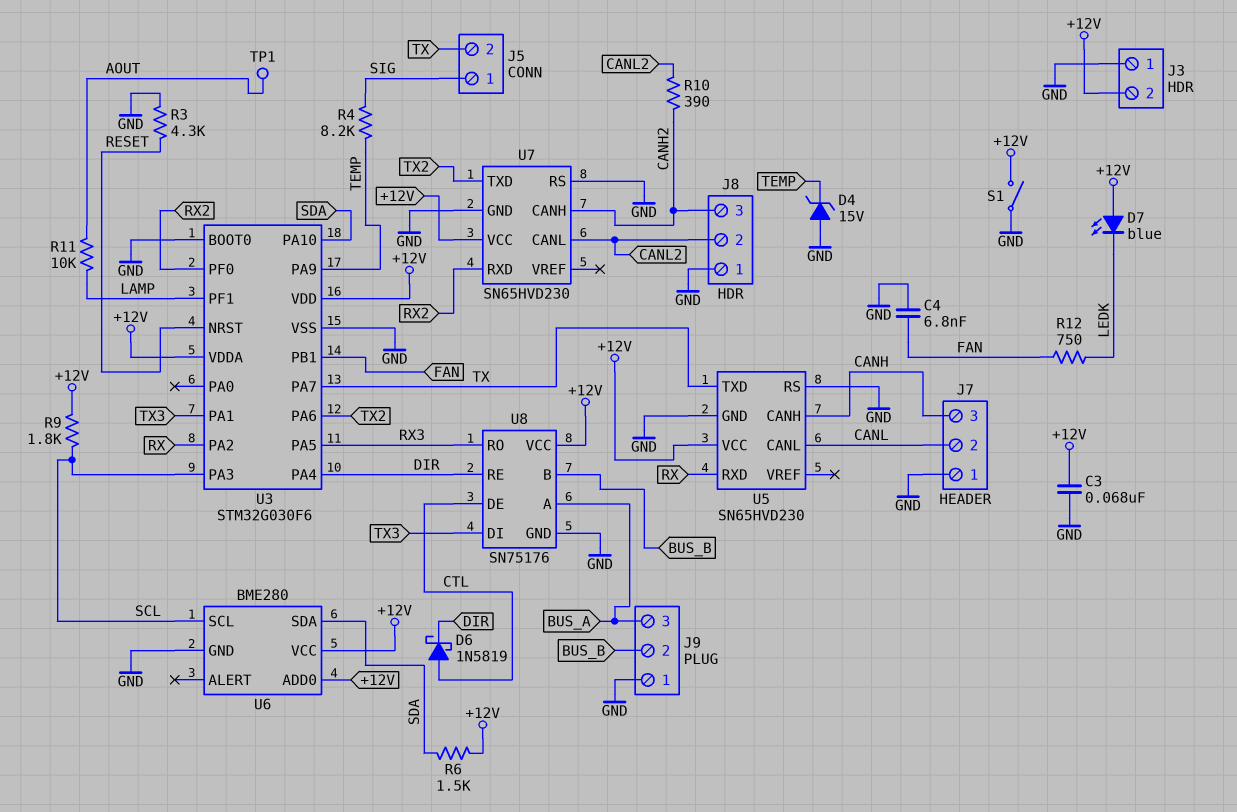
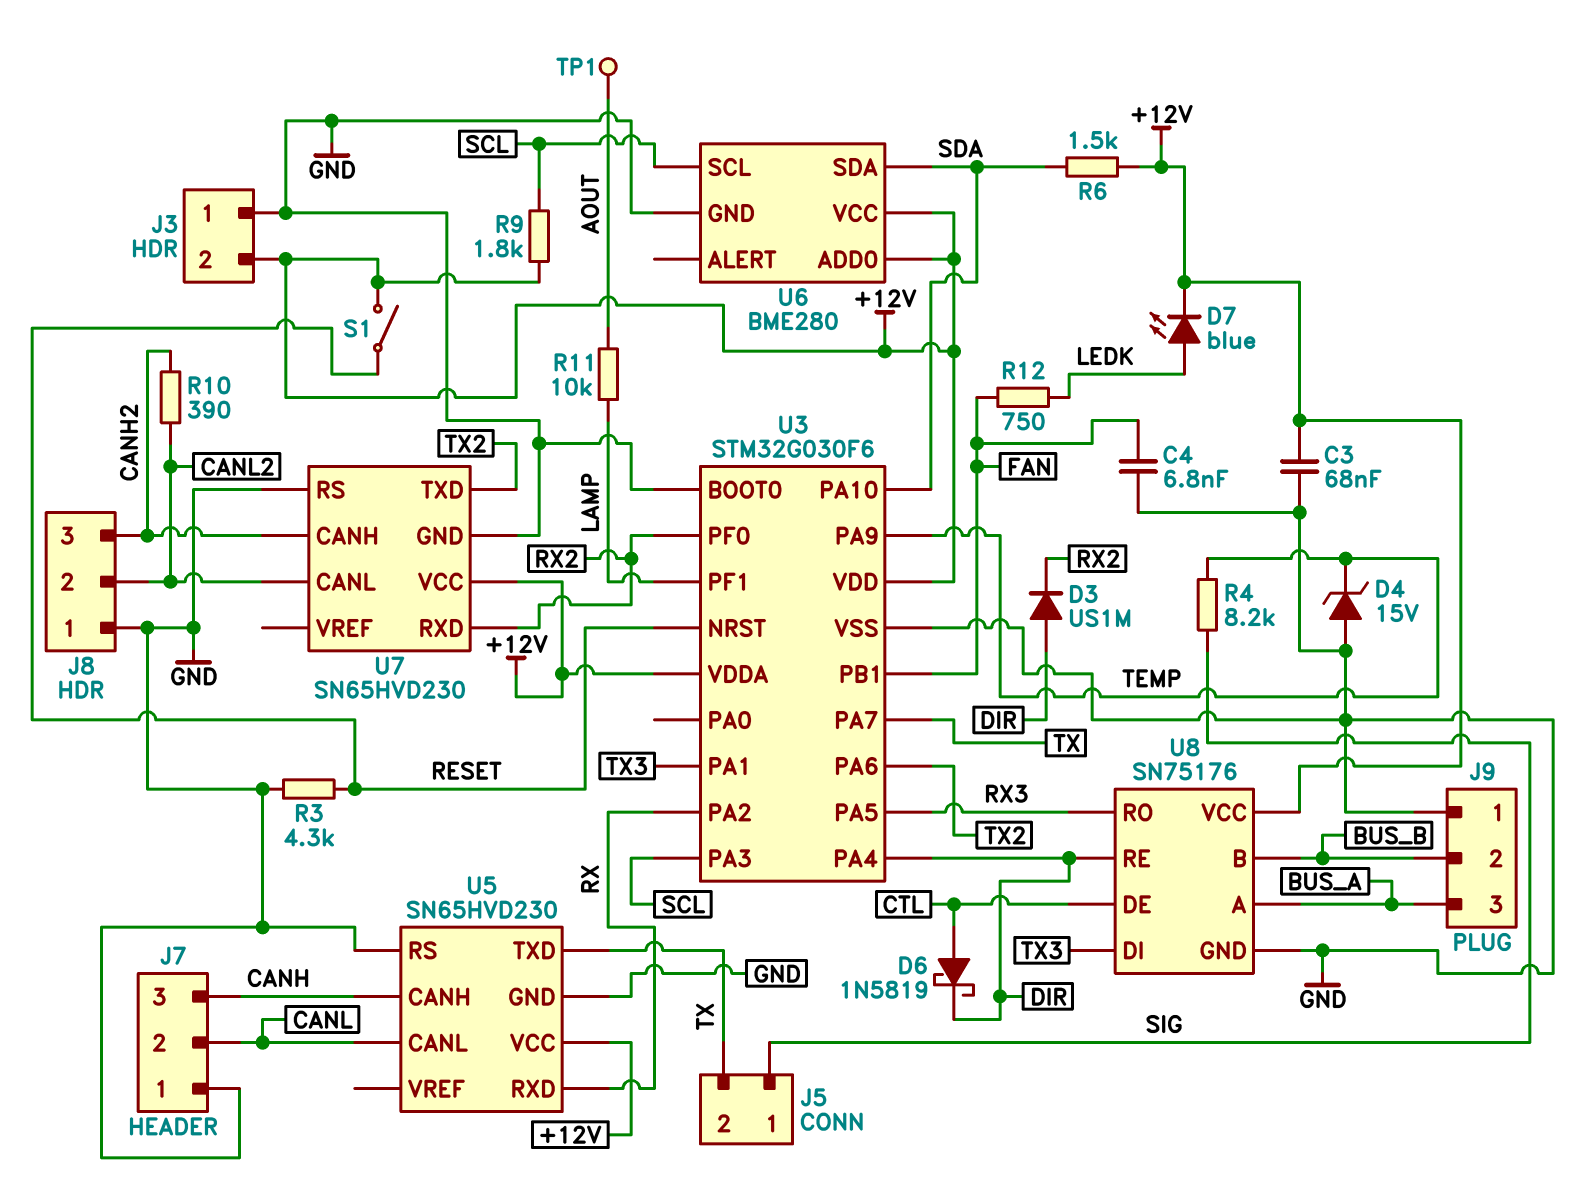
D3: none -> diode US1M (A DIR, K RX2)
D7: LED blue (A +12V, K LEDK) -> LED blue (A LEDK, K +12V)
S1: switch (+12V, GND) -> switch (+12V, RESET)

